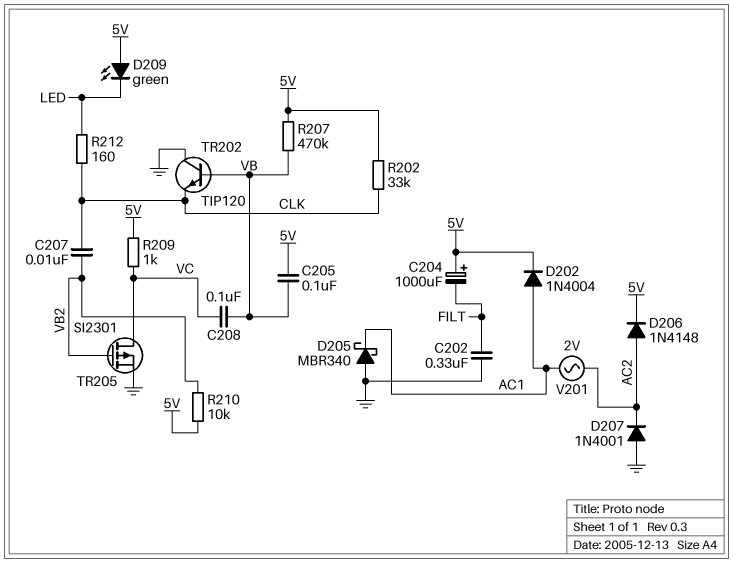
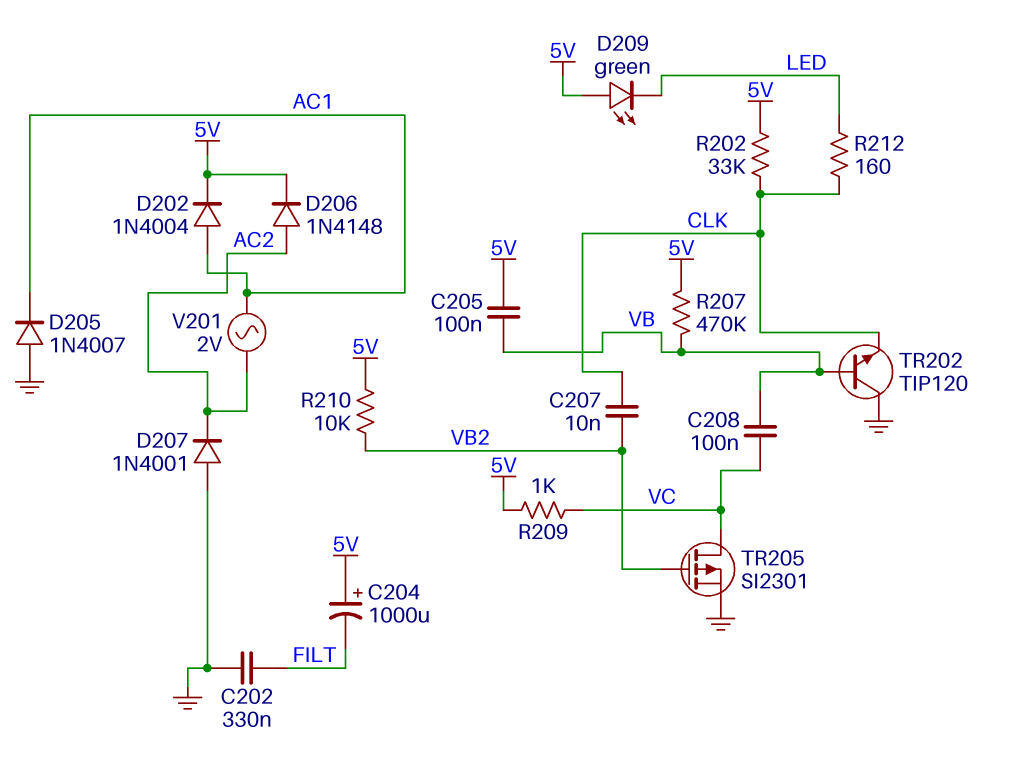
D205: schottky MBR340 (A GND, K AC1) -> diode 1N4007 (A GND, K AC1)

